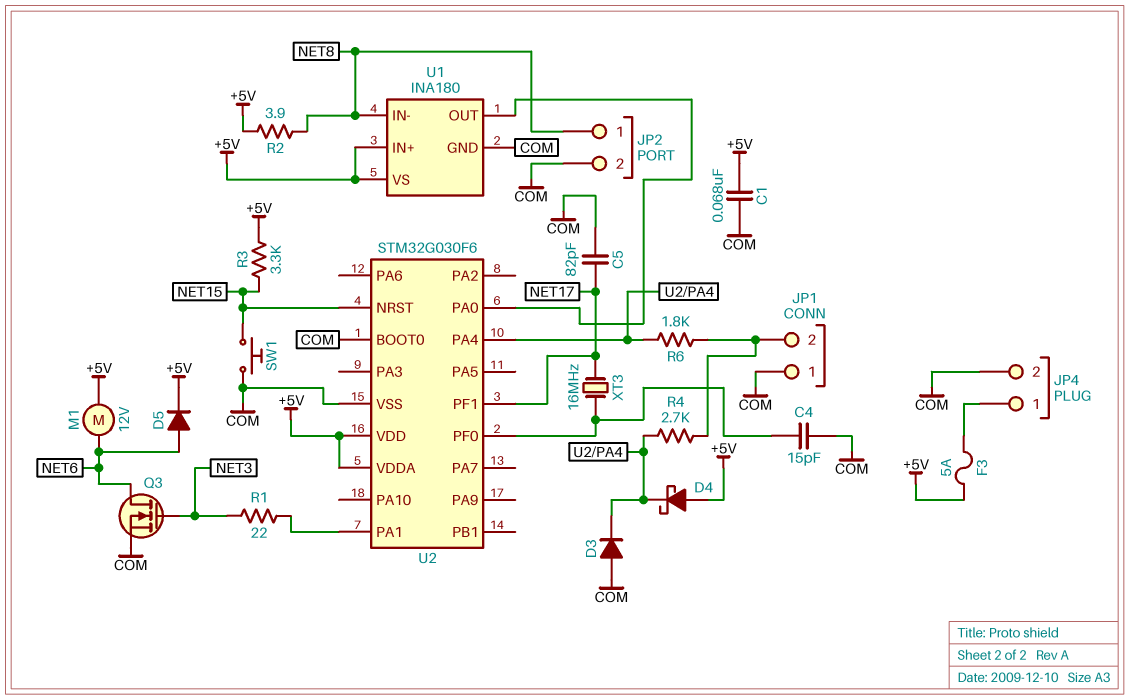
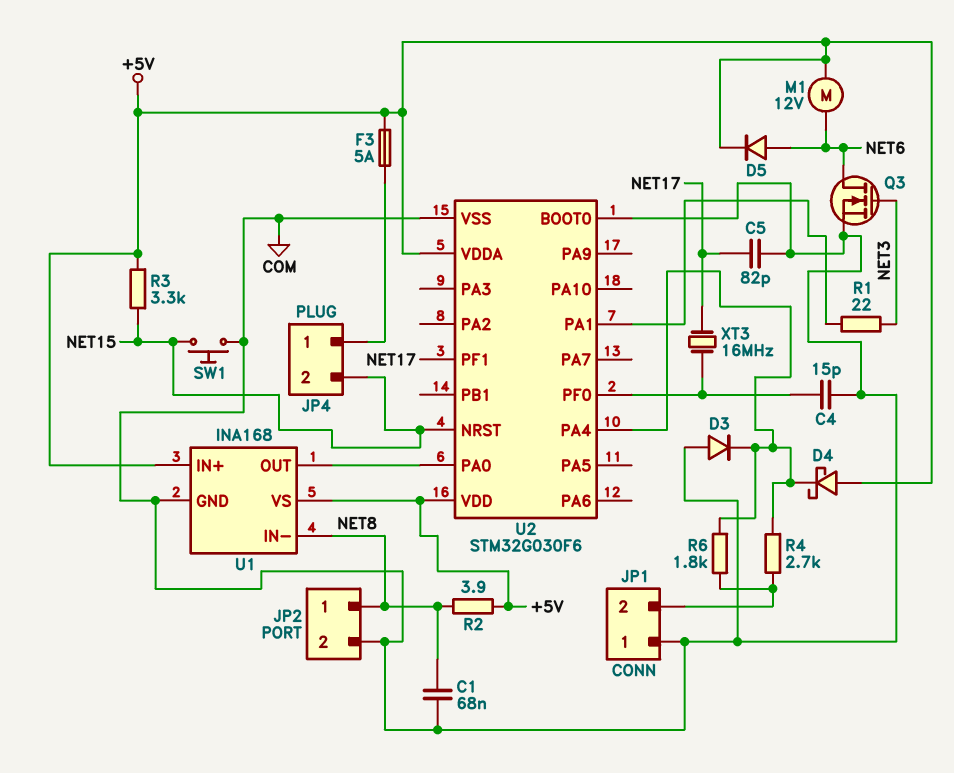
C1: 68nF (+5V, COM) -> 68nF (COM, NET8)
JP4 pin 2: COM -> NET15
U1: INA180 -> INA168

